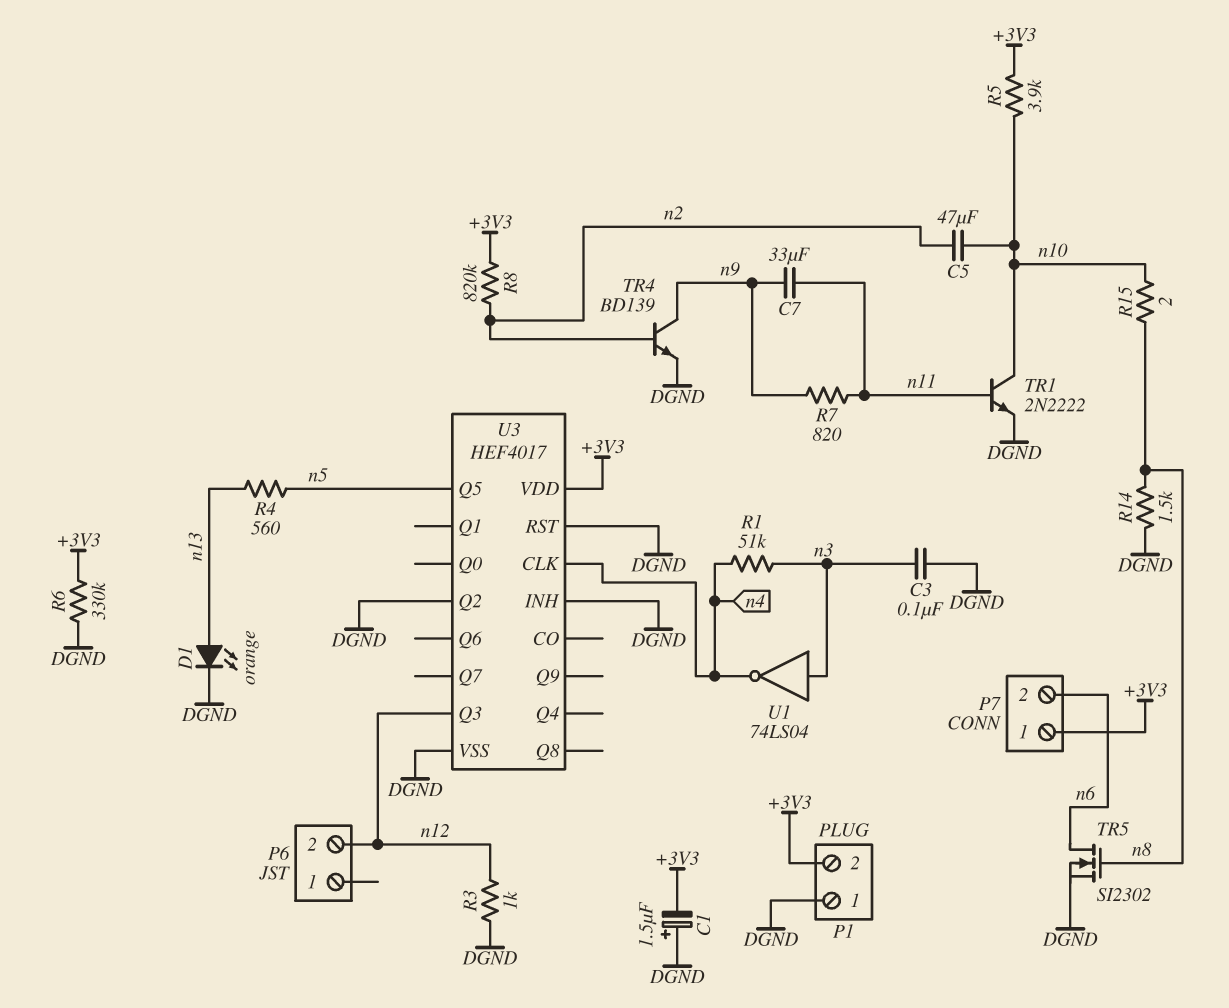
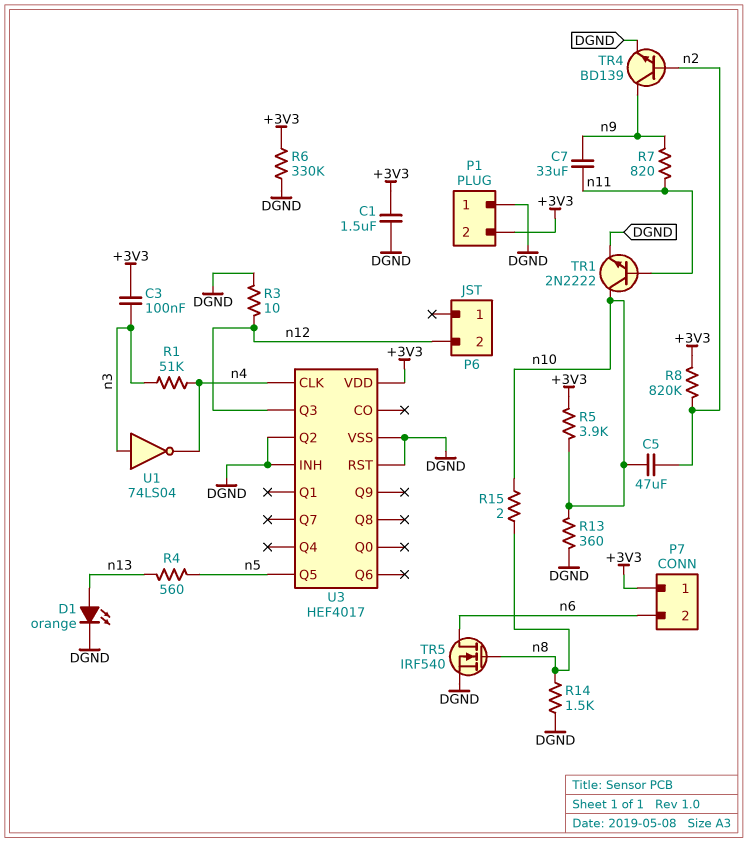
C1: 1.5uF (plus DGND, minus +3V3) -> 1.5uF (+3V3, DGND)
C3: 100nF (DGND, n3) -> 100nF (+3V3, n3)
R3: 1k (DGND, n12) -> 10 (DGND, n12)
R13: none -> 360 (DGND, n10)
TR5: NMOS SI2302 (G n8, D n6, S DGND) -> NMOS IRF540 (G n8, D n6, S DGND)

